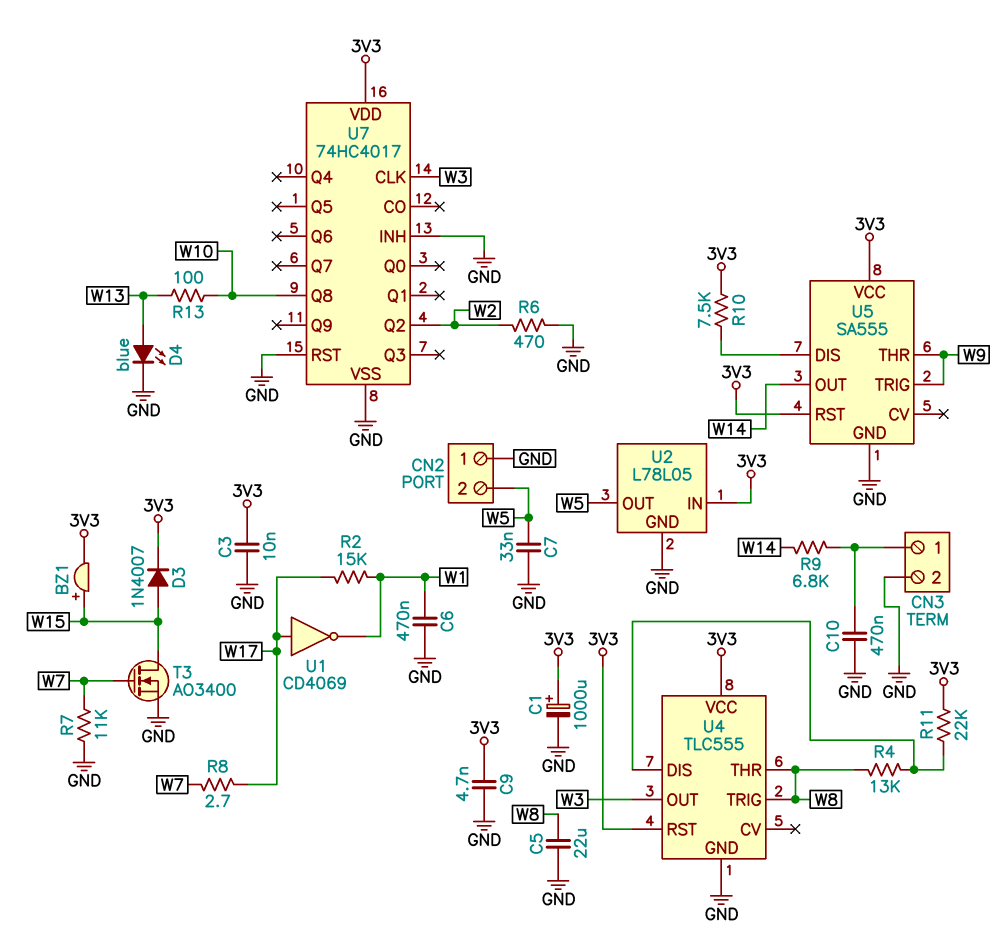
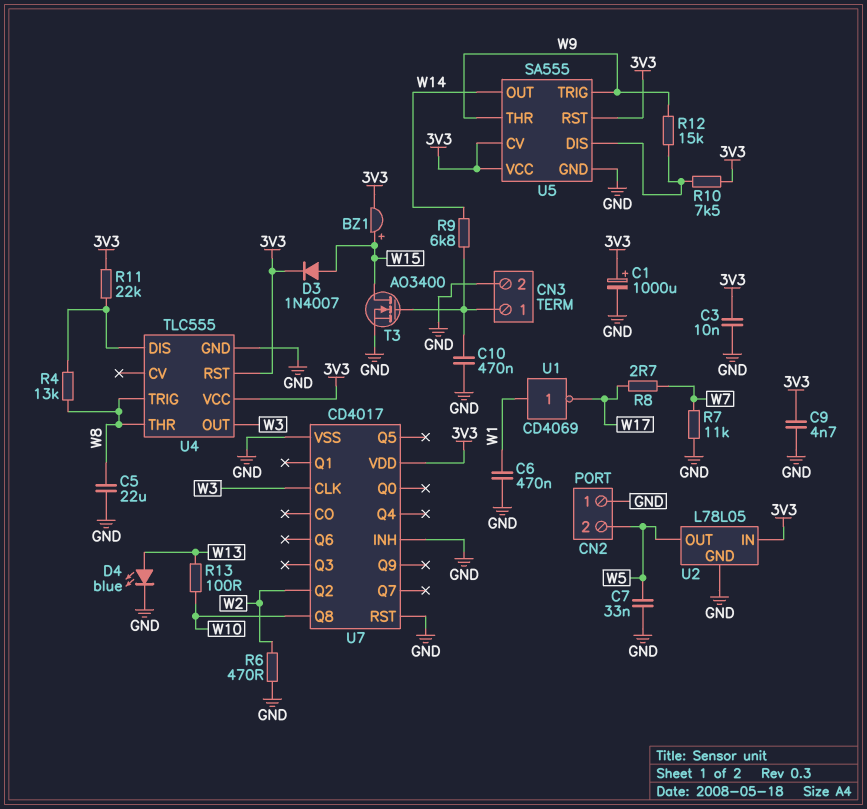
R2: 15k (W1, W17) -> none
R12: none -> 15k (U5/DIS, W9)
T3: NMOS AO3400 (G W7, D W15, S GND) -> NMOS AO3400 (G CN3/1, D W15, S GND)
U1: NOT CD4069 (in W17, out W1) -> NOT CD4069 (in W1, out W17)
U5 pin CV: none -> 3V3
U7: 74HC4017 -> CD4017

